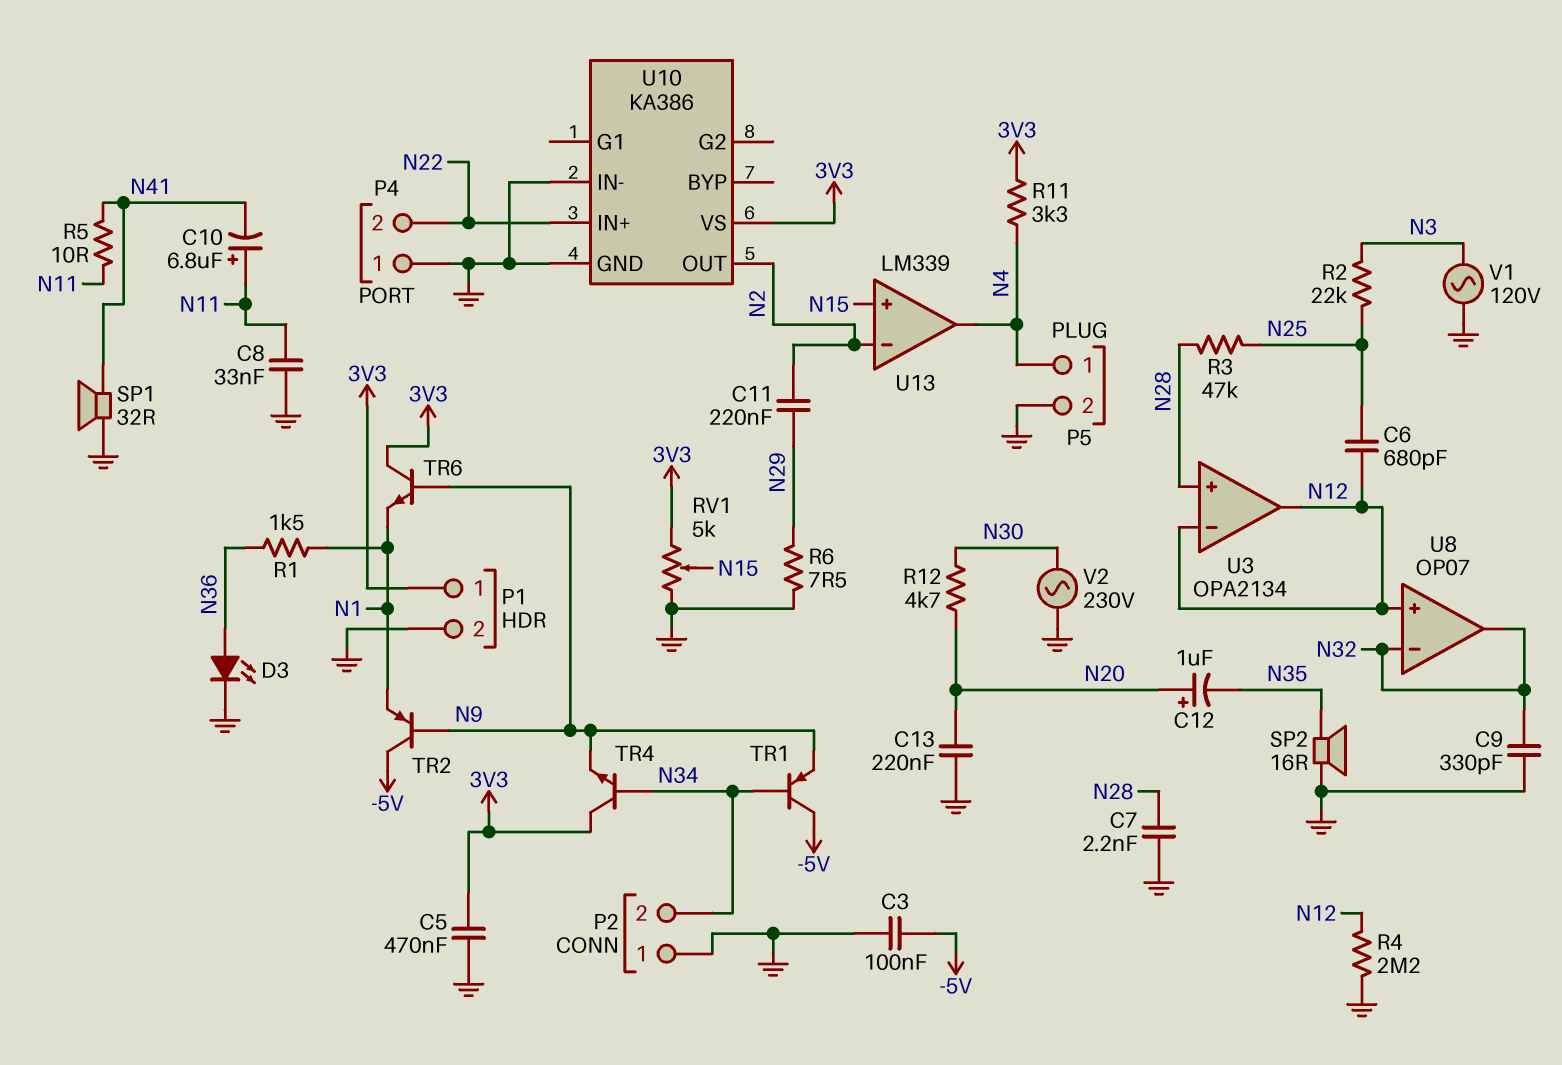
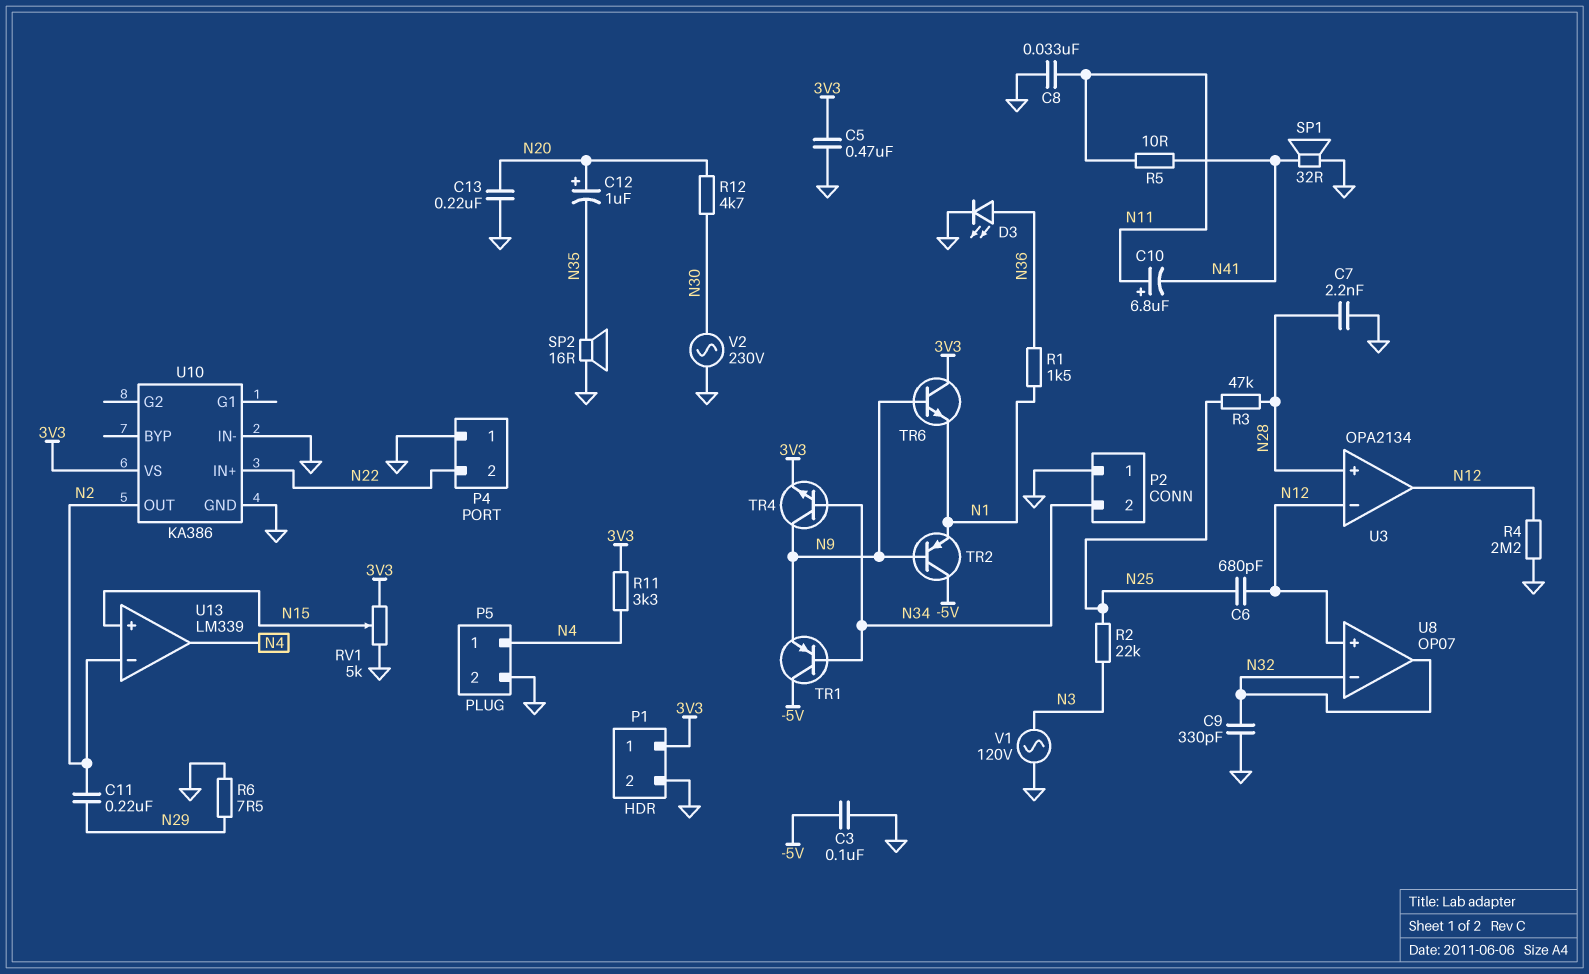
TR4: NPN (B N34, C 3V3, E N9) -> NPN (B N34, C N9, E 3V3)

